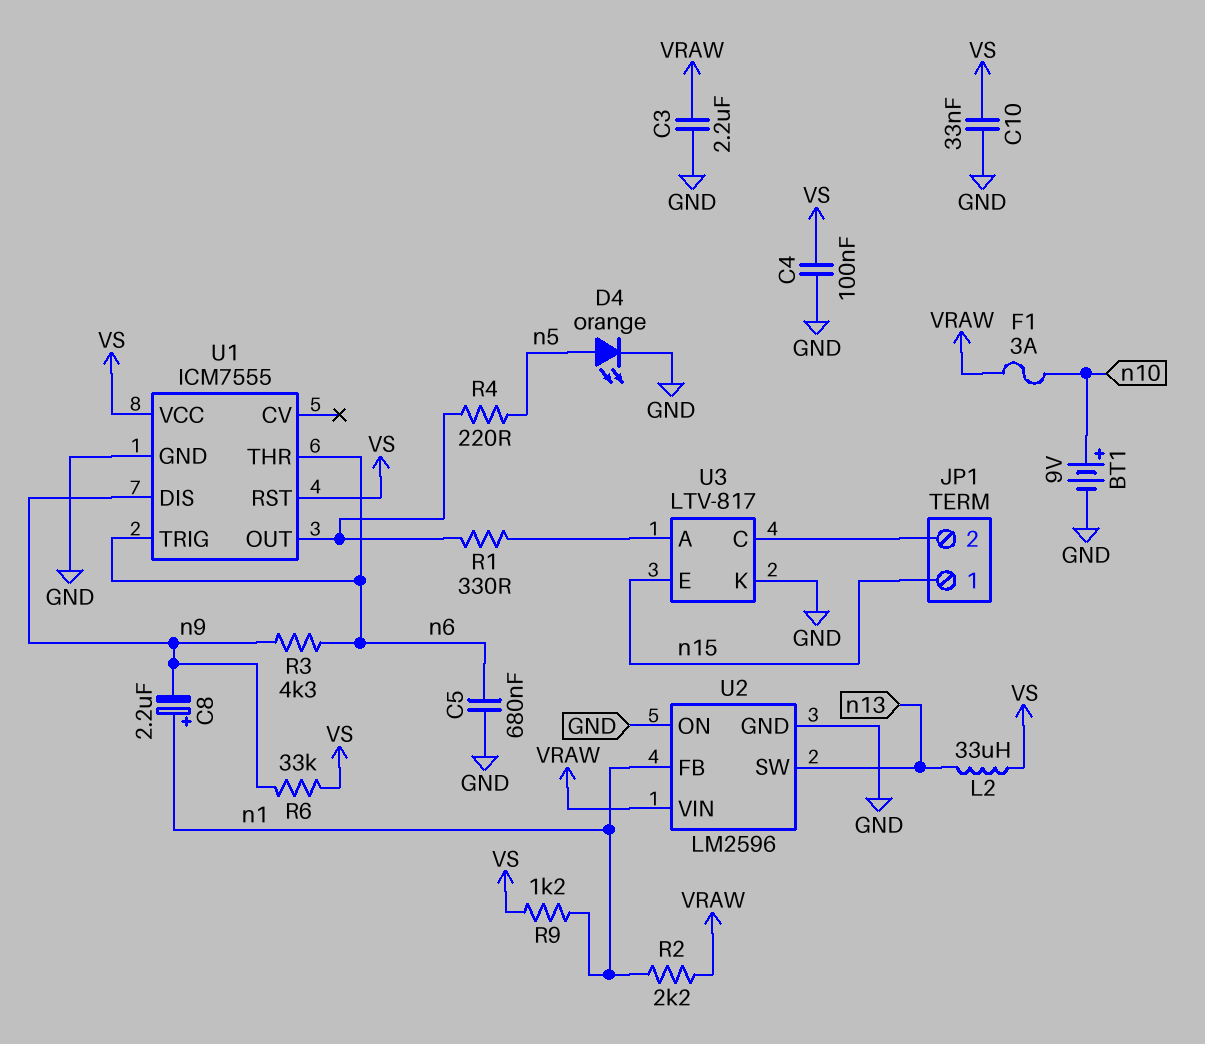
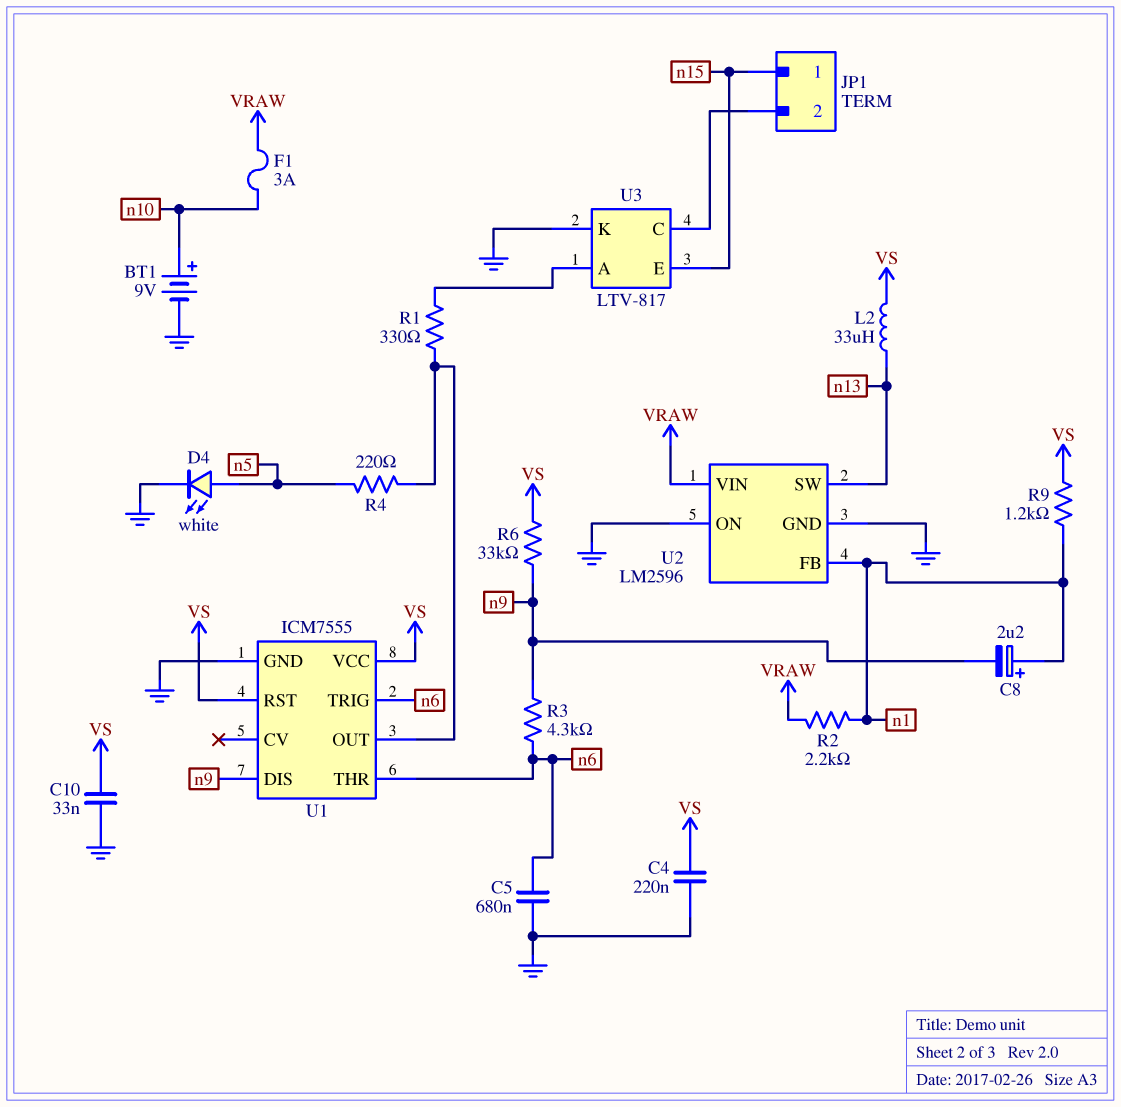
C3: 2.2uF (GND, VRAW) -> none
C4: 100nF (GND, VS) -> 220nF (GND, VS)
D4: LED orange (A n5, K GND) -> LED white (A n5, K GND)

